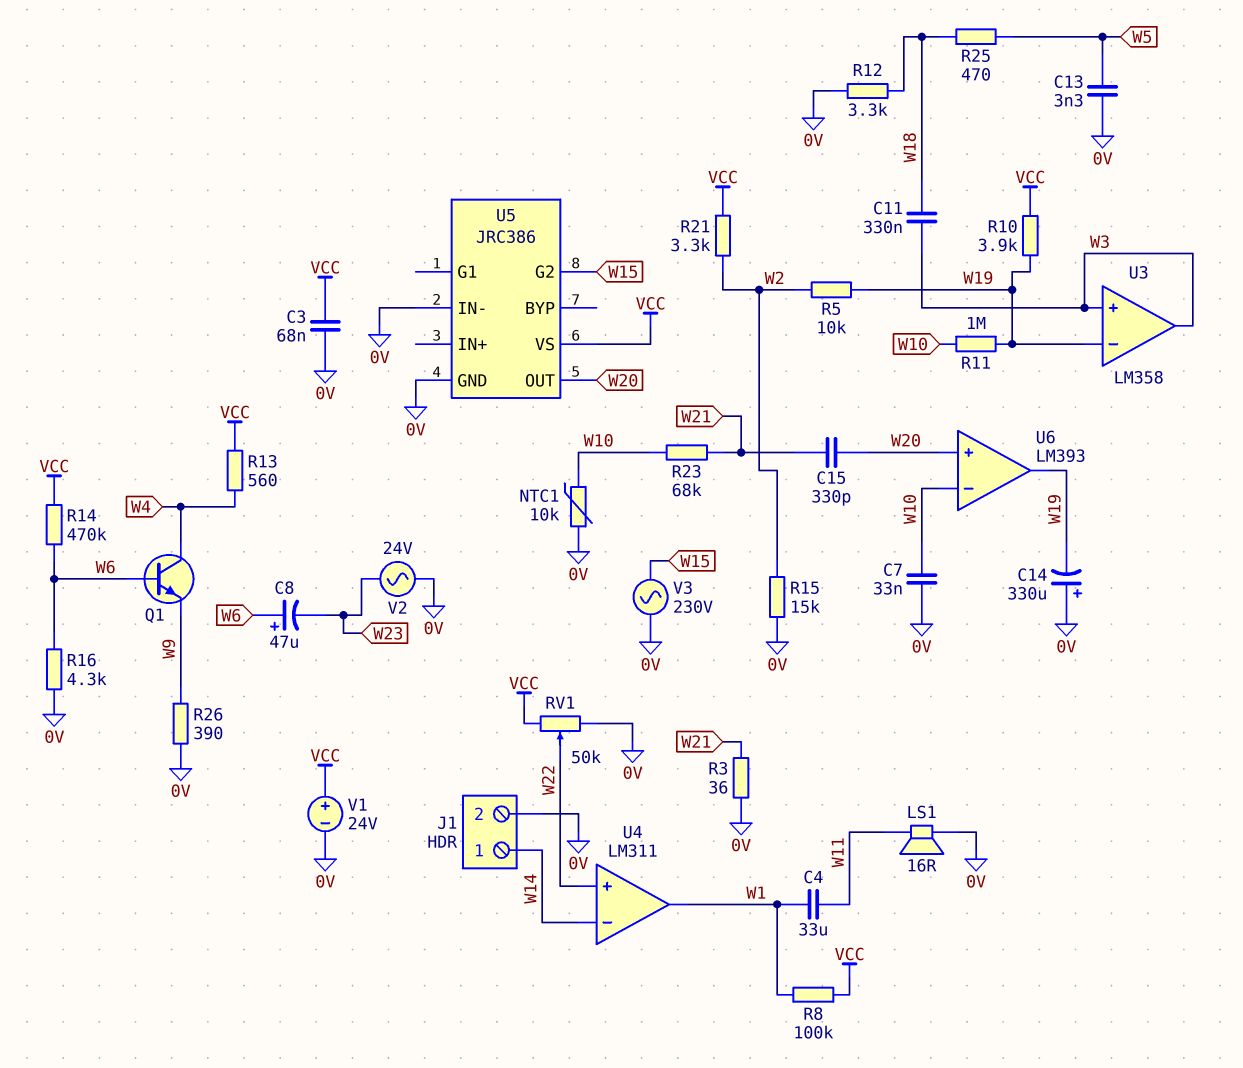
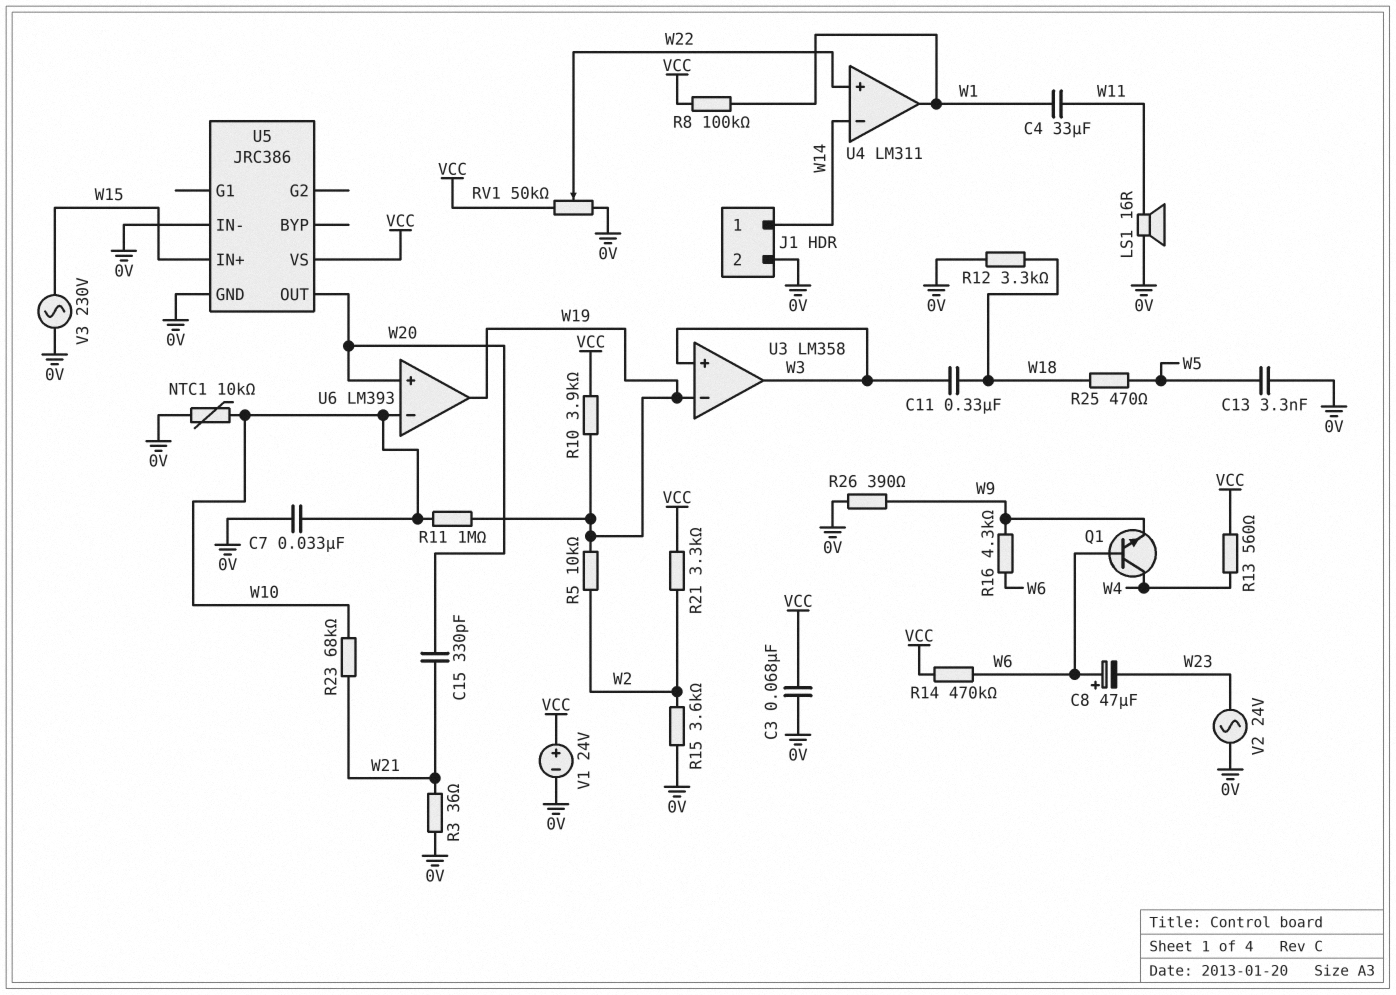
C14: 330uF (plus 0V, minus W19) -> none
R15: 15k (0V, W2) -> 3.6k (0V, W2)
R16: 4.3k (0V, W6) -> 4.3k (W6, W9)
U5 pin G2: W15 -> none
U5 pin IN+: none -> W15

